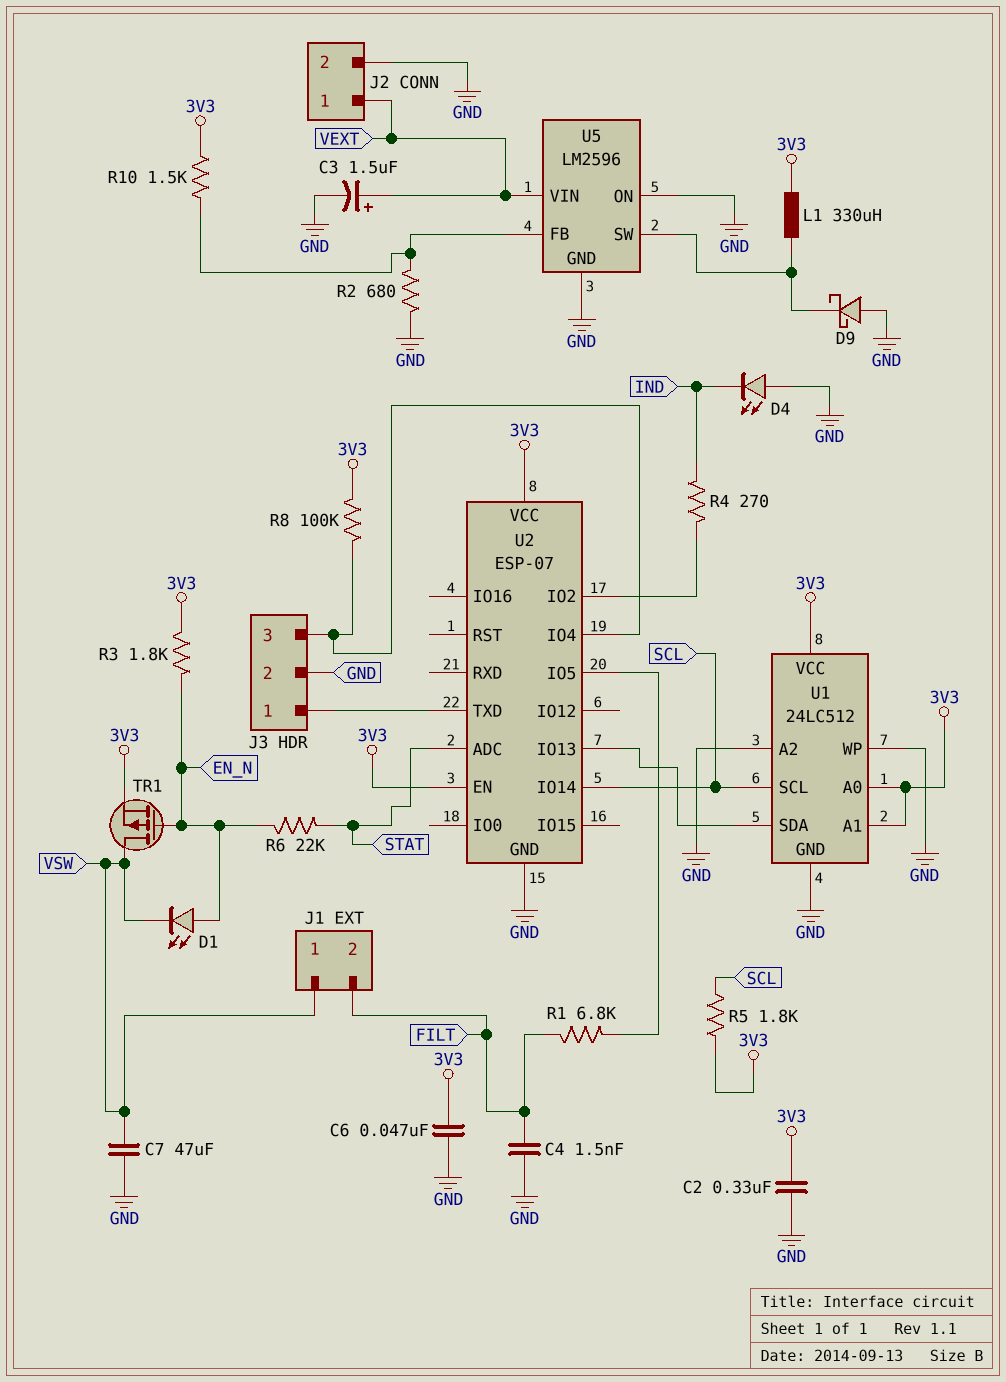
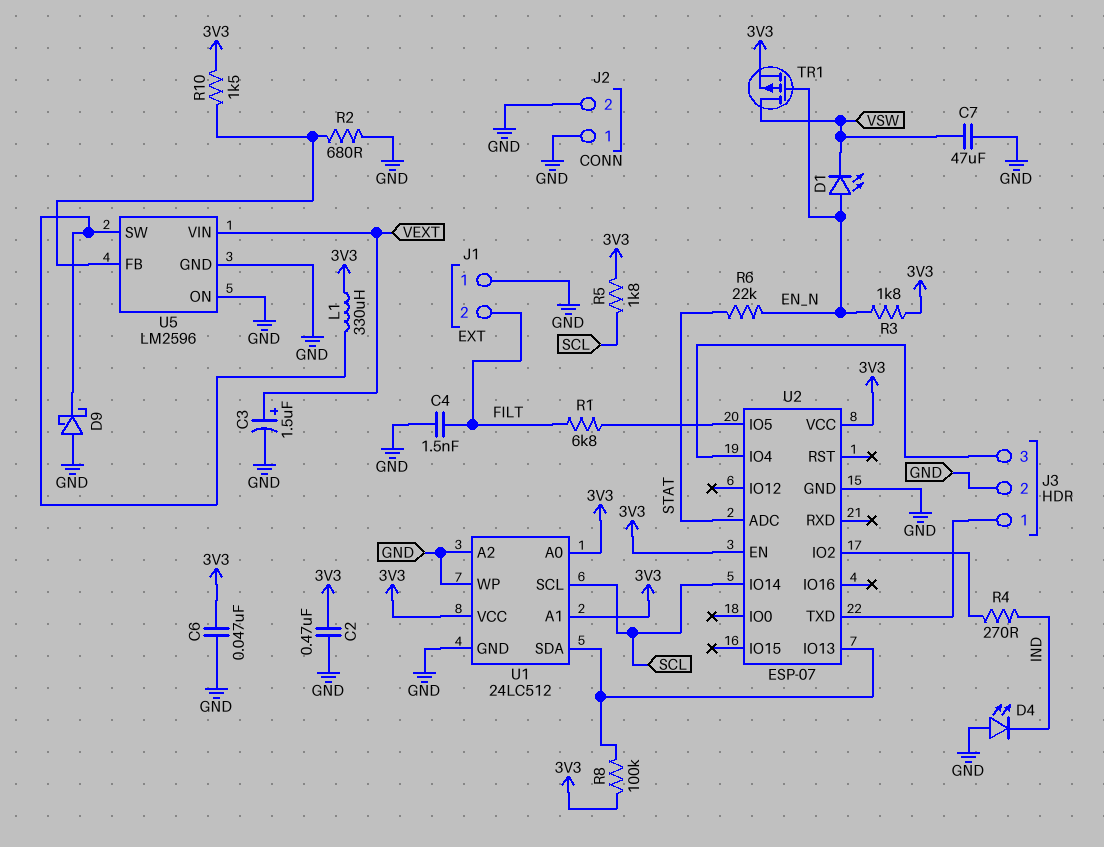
C2: 330nF (3V3, GND) -> 470nF (3V3, GND)
J1 pin 1: VSW -> GND
J2 pin 1: VEXT -> GND
R8: 100k (3V3, J3/3) -> 100k (3V3, U1/SDA)

